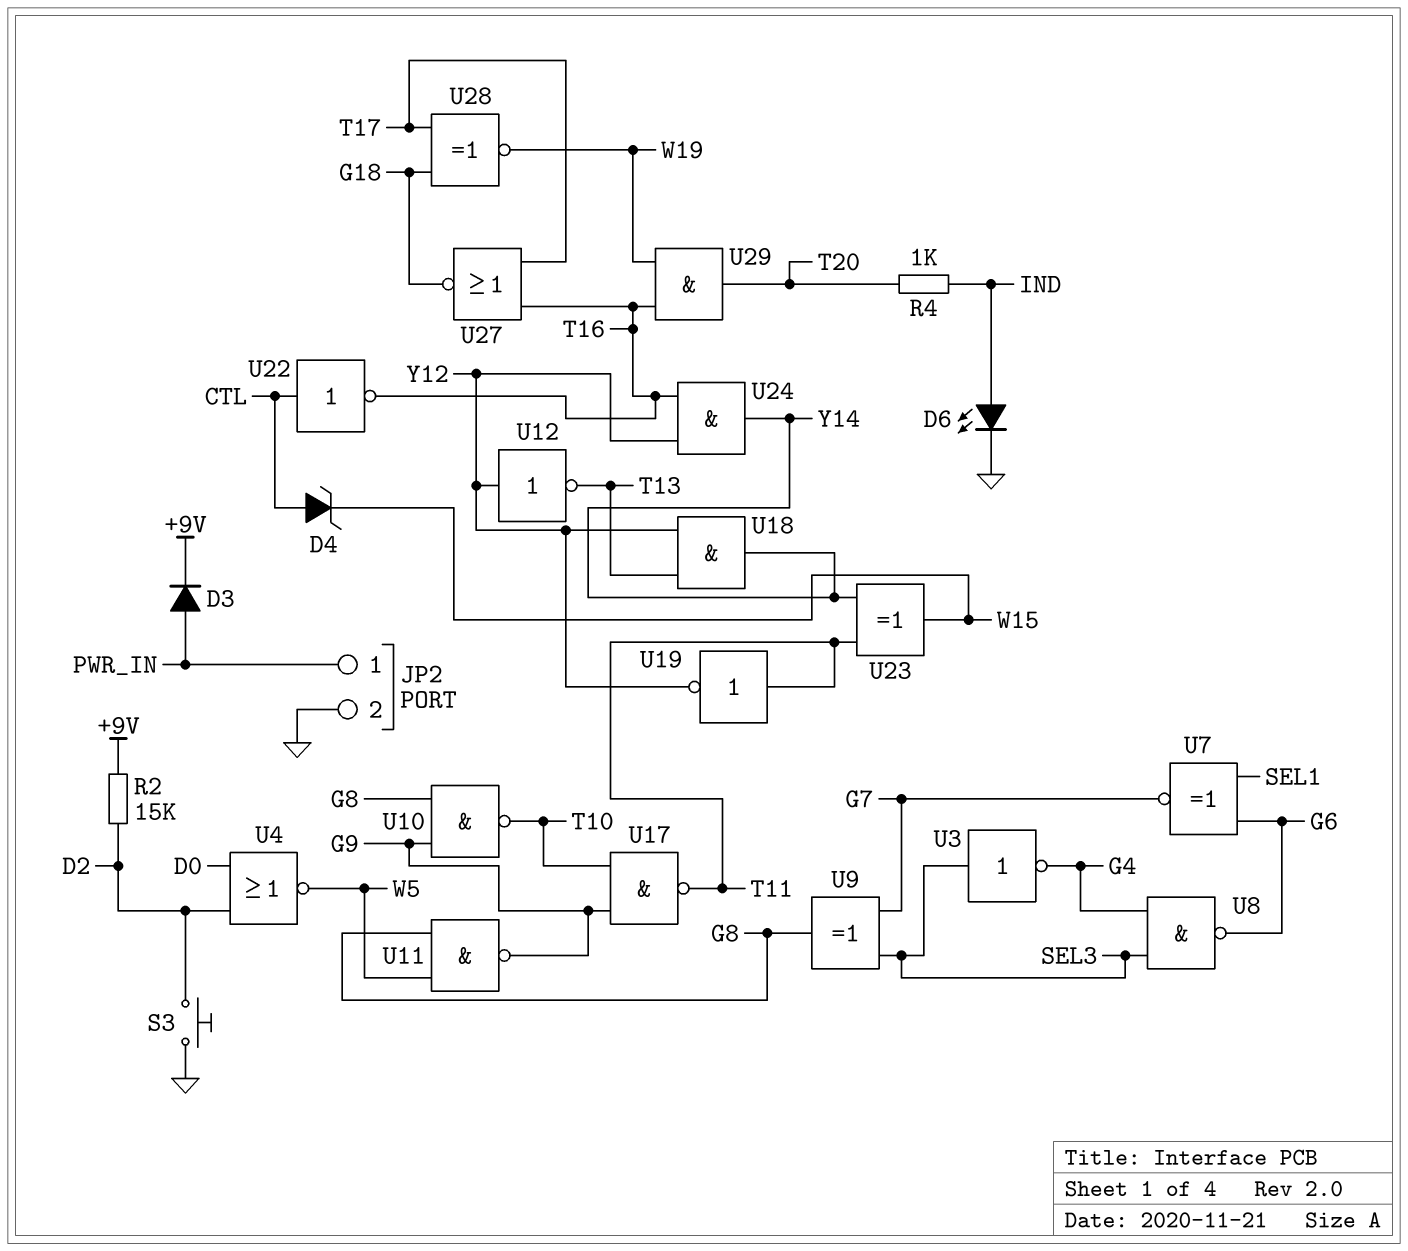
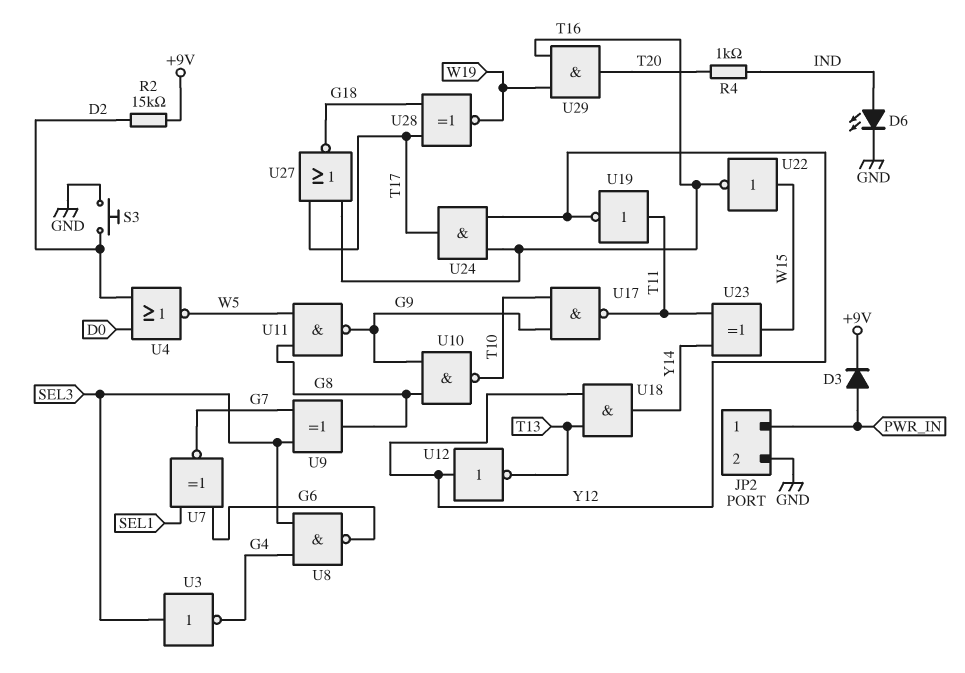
D4: zener (A CTL, K W15) -> none
U22: NOT (in CTL, out T16) -> NOT (in W15, out T16)
U24: AND (in T16, in Y12, out Y14) -> AND (in T16, in Y12, out T17)

